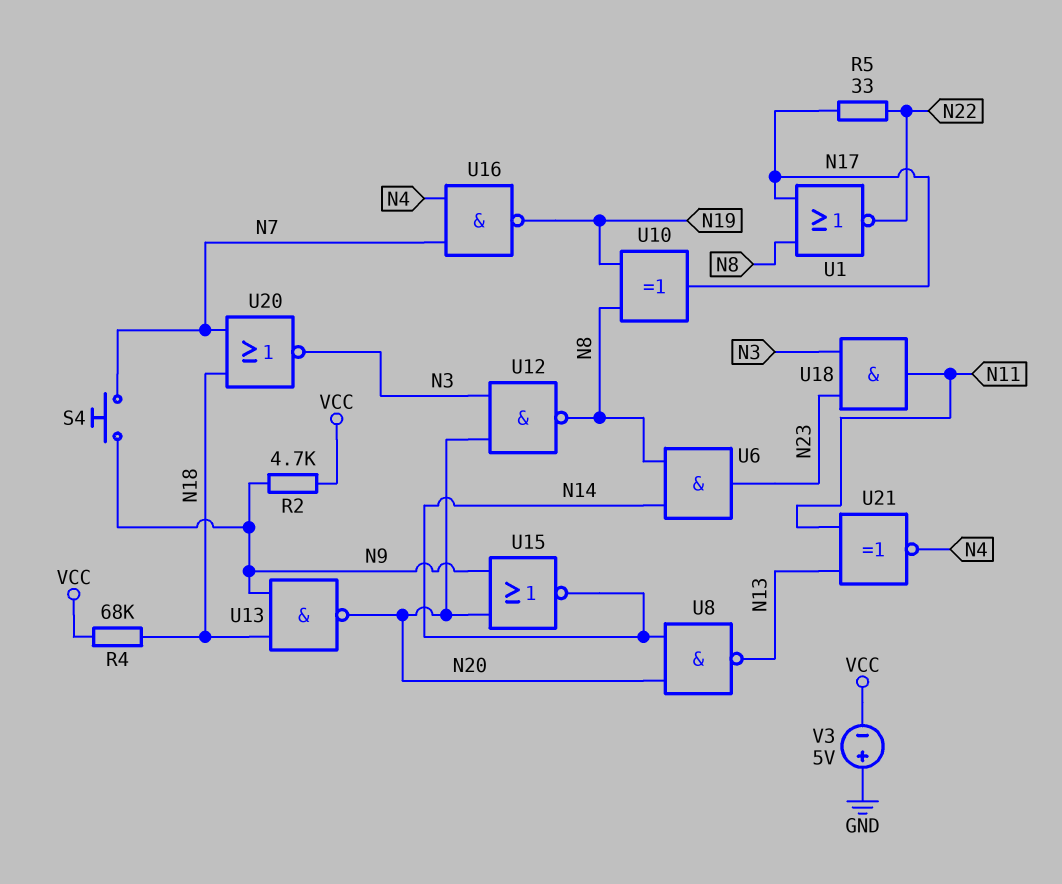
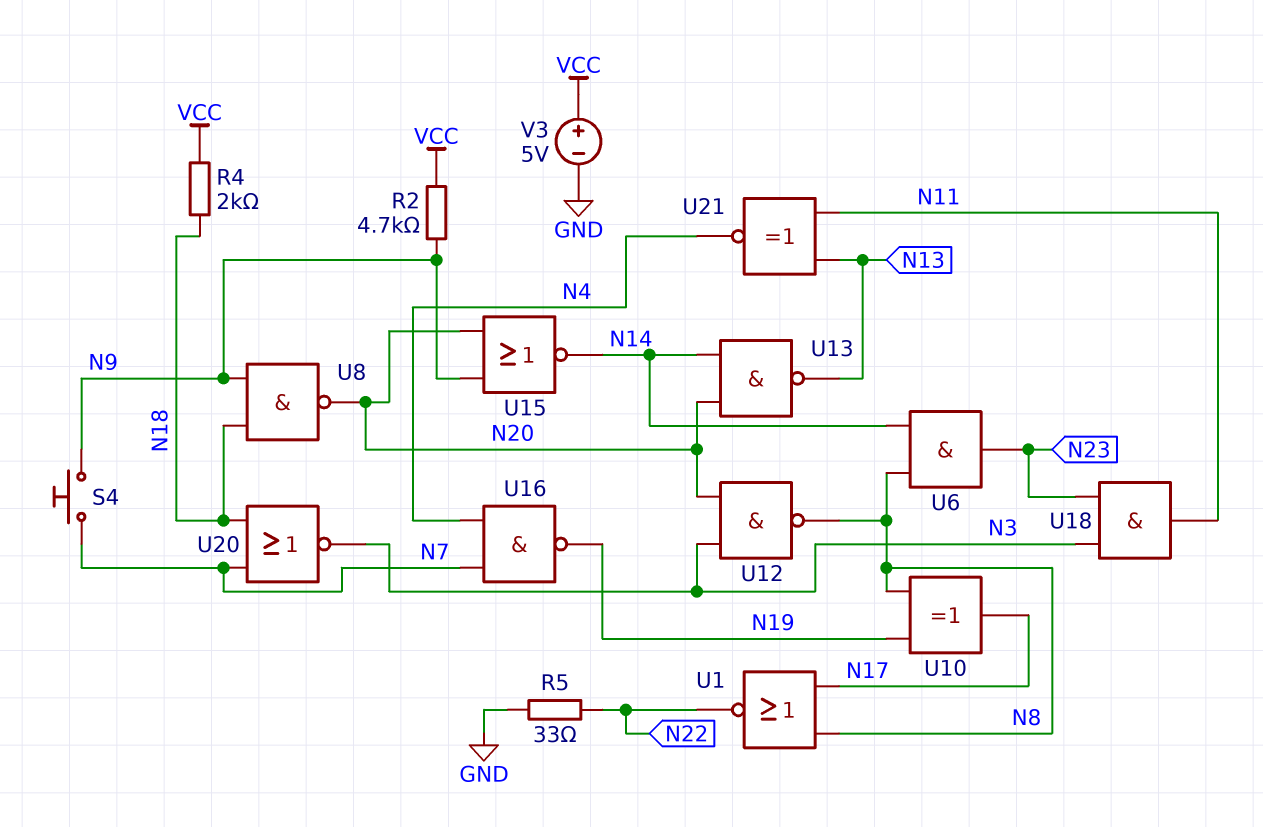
R4: 68k (N18, VCC) -> 2k (N18, VCC)
R5: 33 (N17, N22) -> 33 (GND, N22)
U8: NAND (in N14, in N20, out N13) -> NAND (in N9, in N18, out N20)
U13: NAND (in N9, in N18, out N20) -> NAND (in N14, in N20, out N13)
V3: 5V (plus GND, minus VCC) -> 5V (plus VCC, minus GND)

